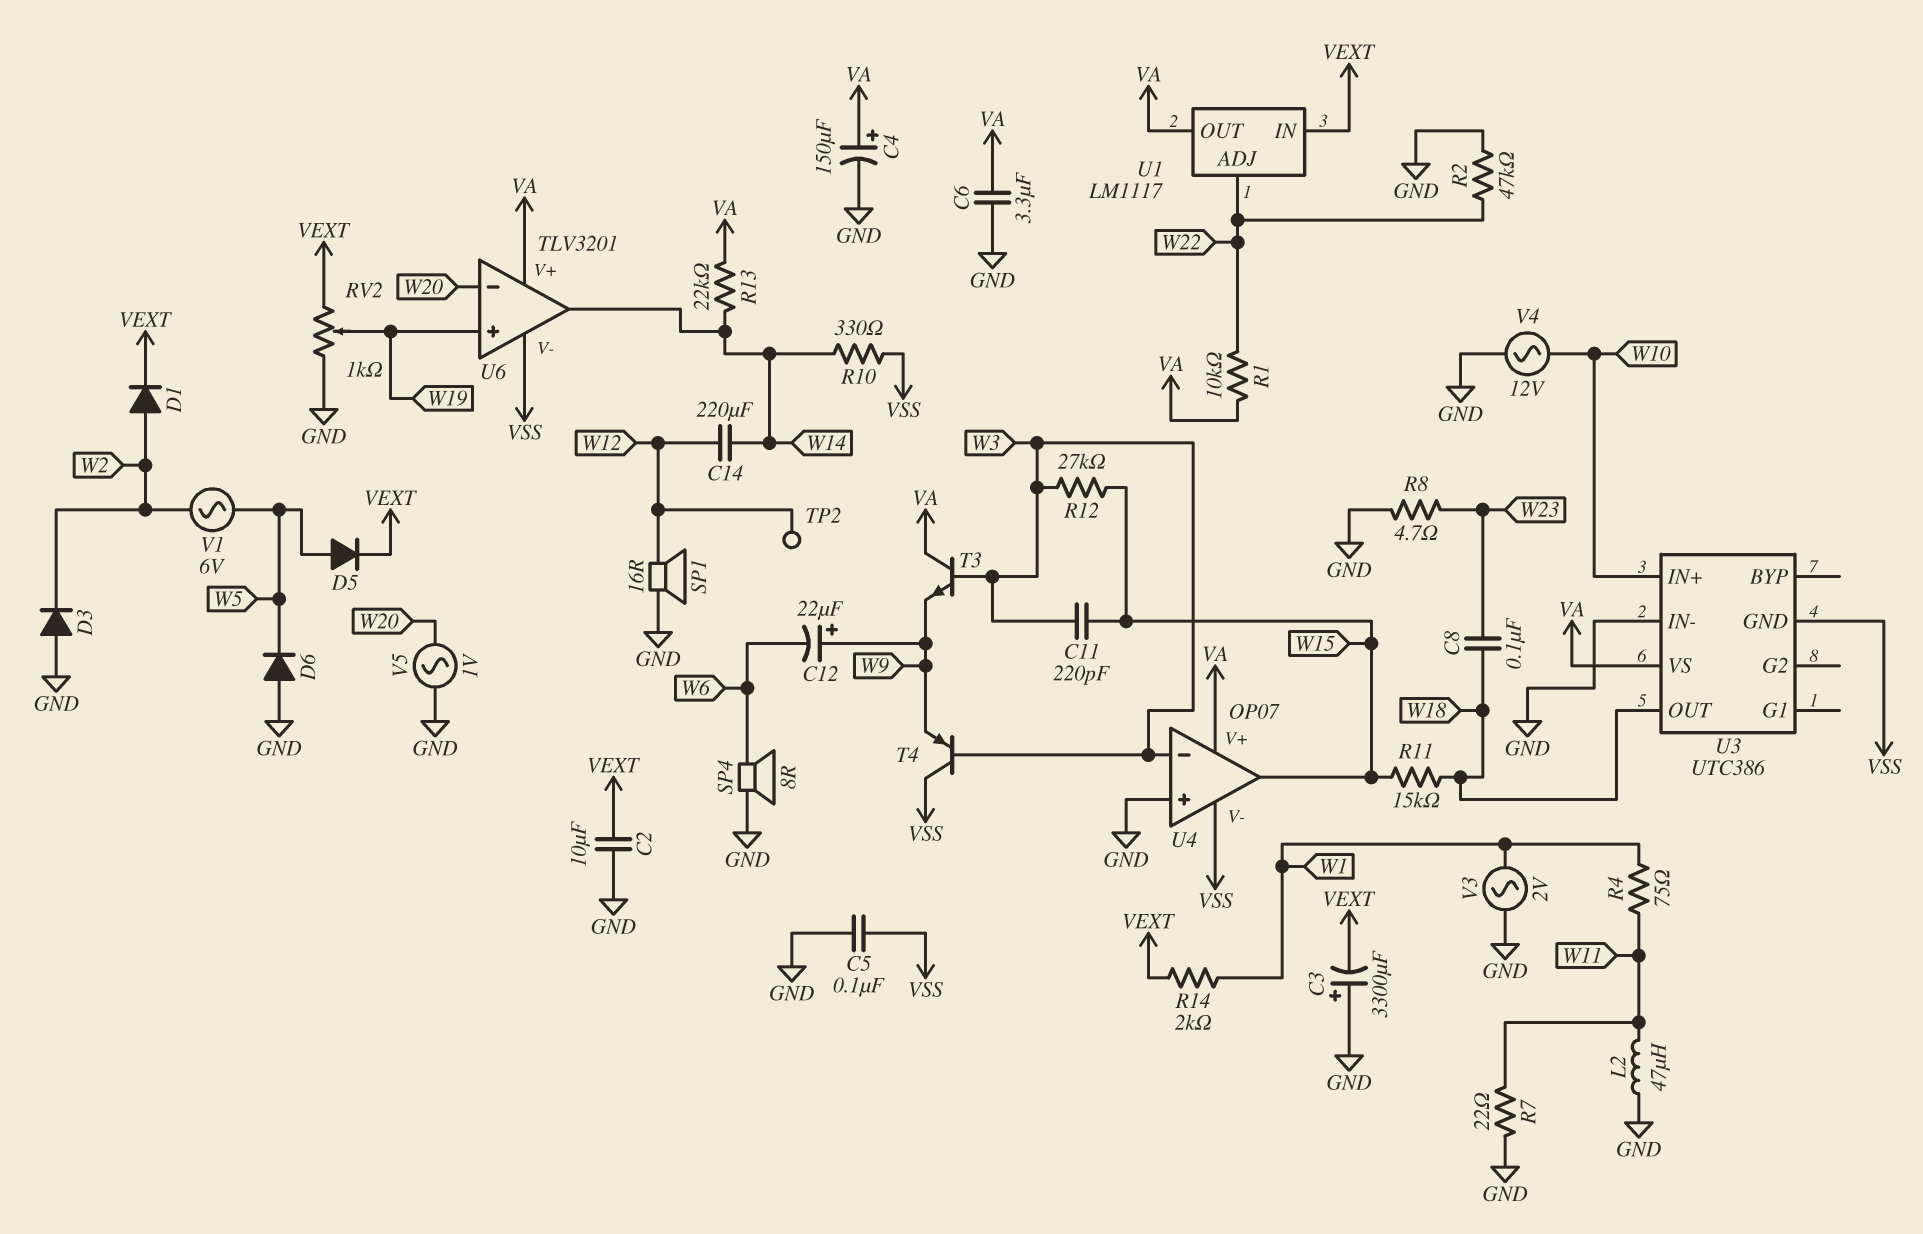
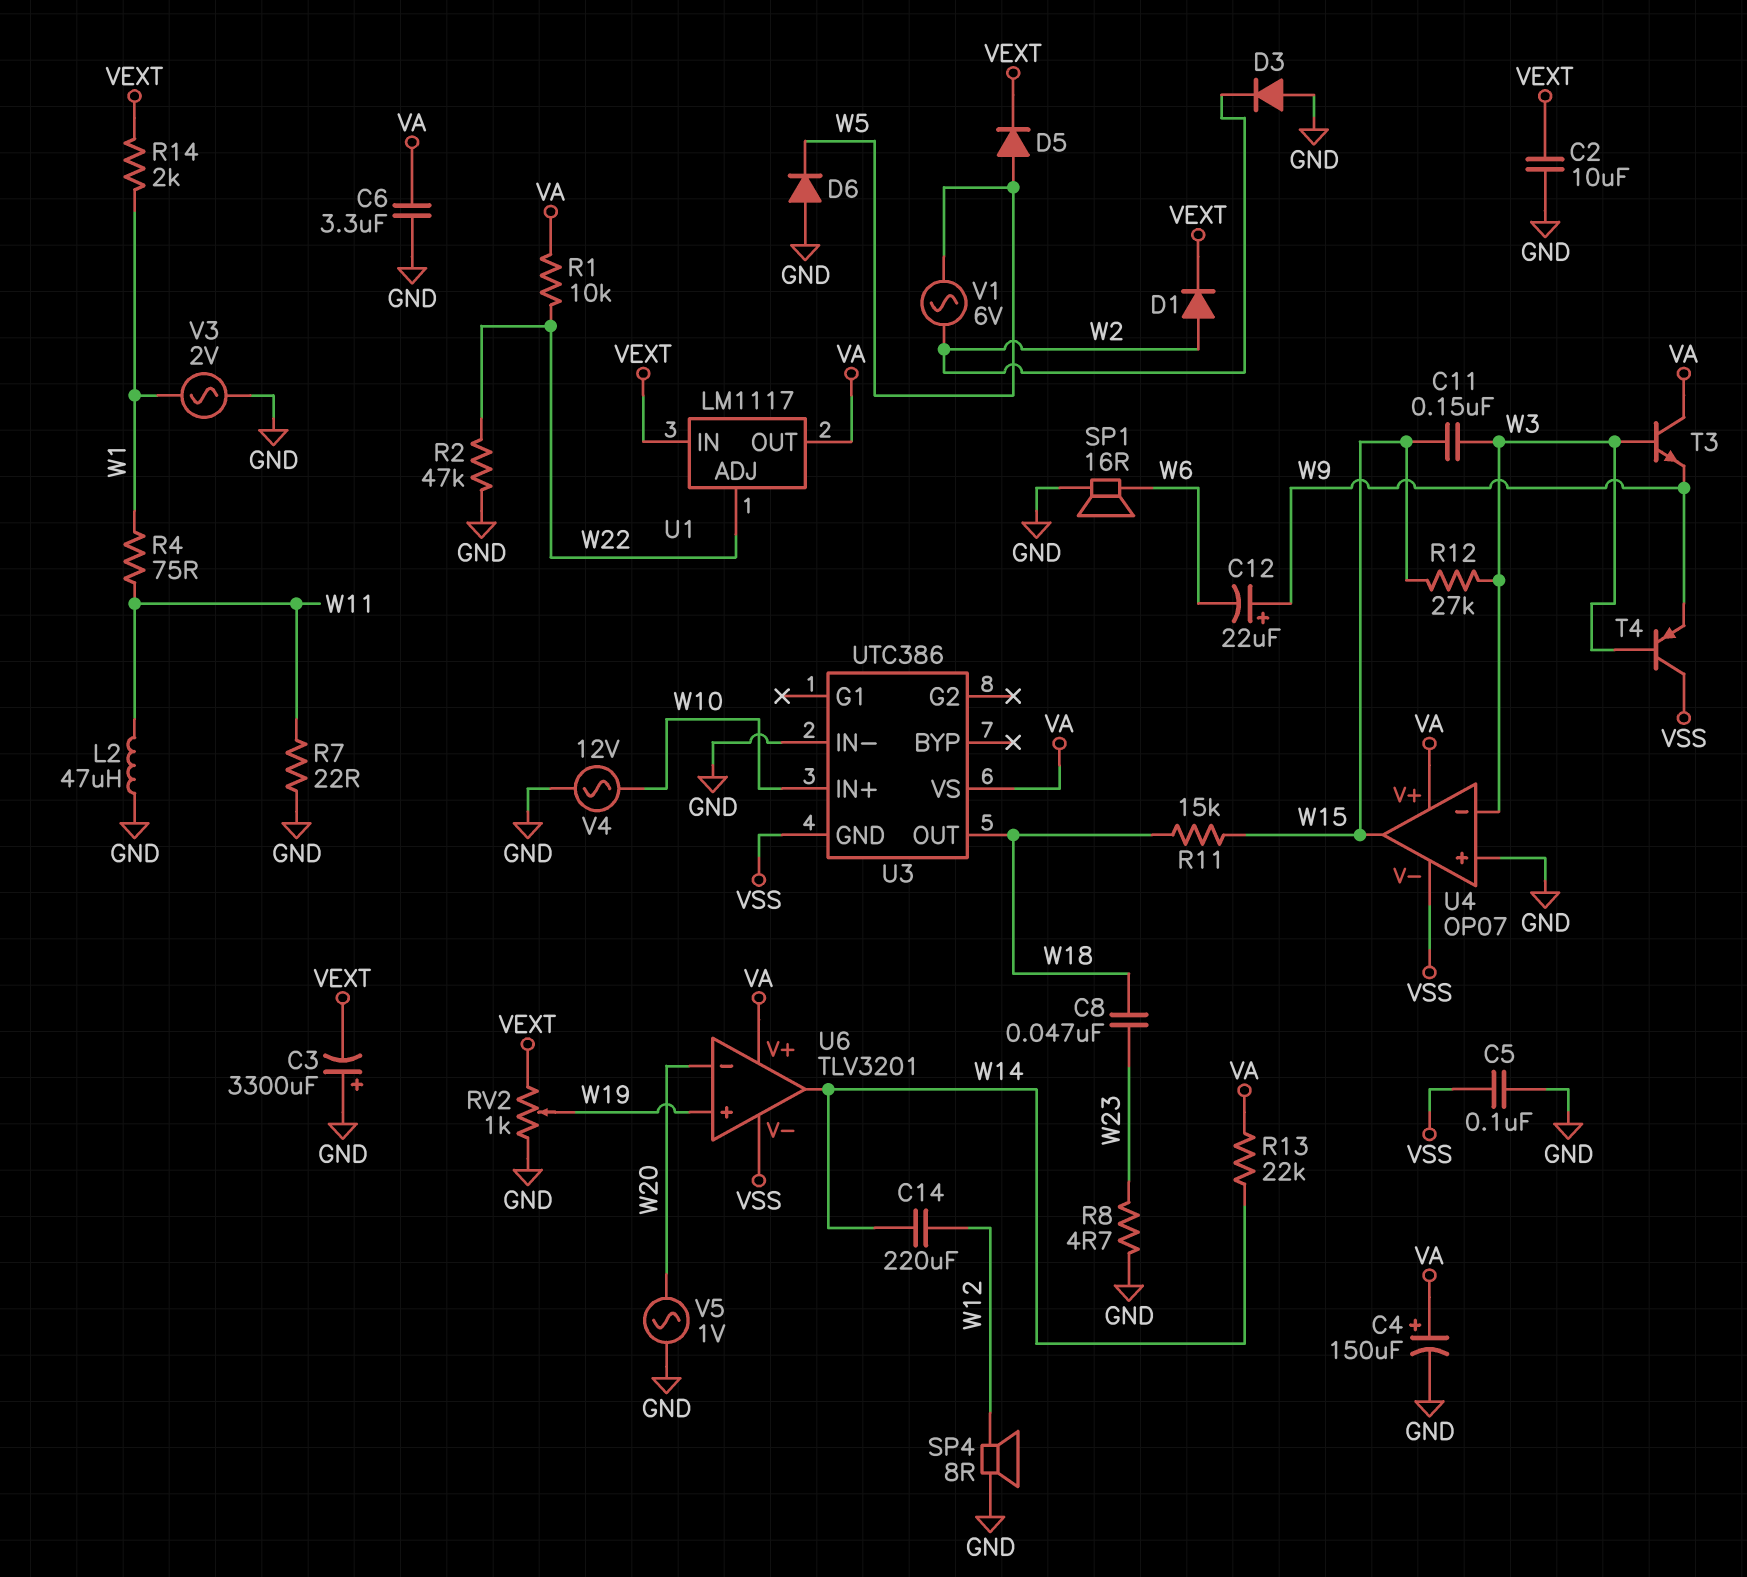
C8: 100nF (W18, W23) -> 47nF (W18, W23)
C11: 220pF (W3, W15) -> 150nF (W3, W15)
R10: 330 (VSS, W14) -> none
SP1: speaker 16R (GND, W12) -> speaker 16R (GND, W6)
SP4: speaker 8R (GND, W6) -> speaker 8R (GND, W12)
TP2: test point (W12) -> none

